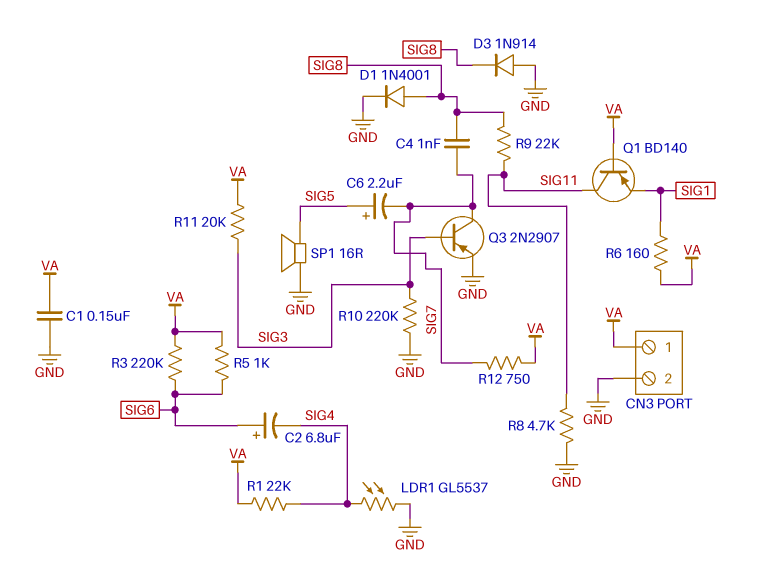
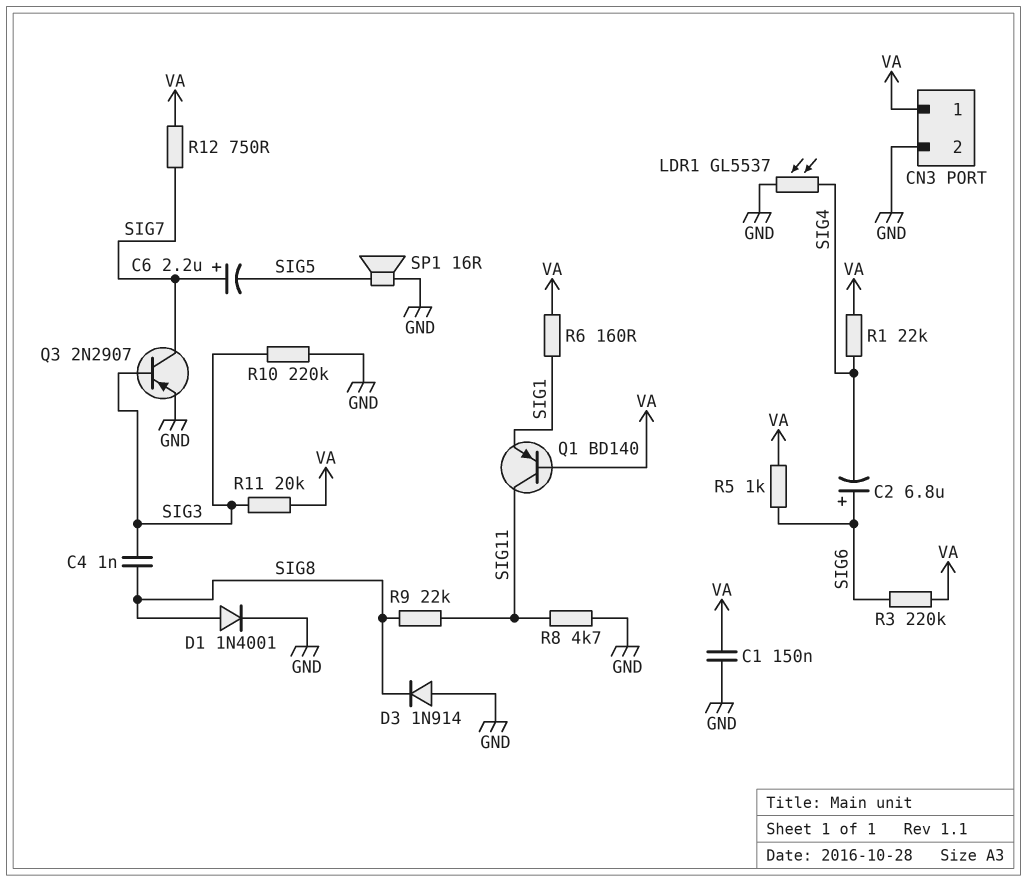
C4: 1nF (SIG7, SIG8) -> 1nF (SIG3, SIG8)
C6: 2.2uF (plus SIG5, minus SIG7) -> 2.2uF (plus SIG7, minus SIG5)

